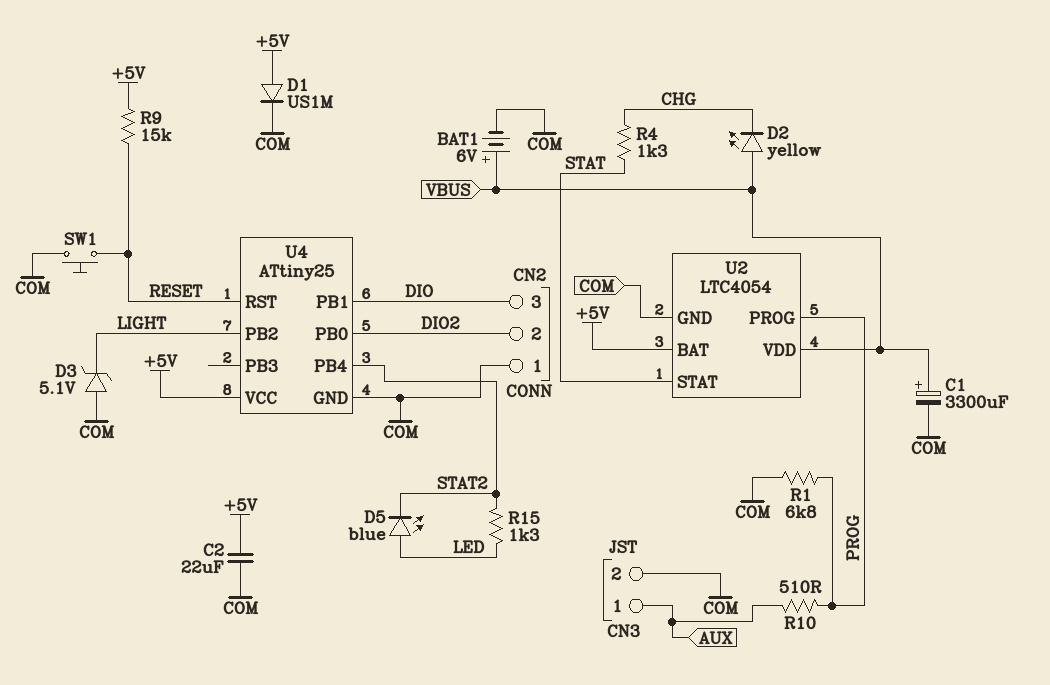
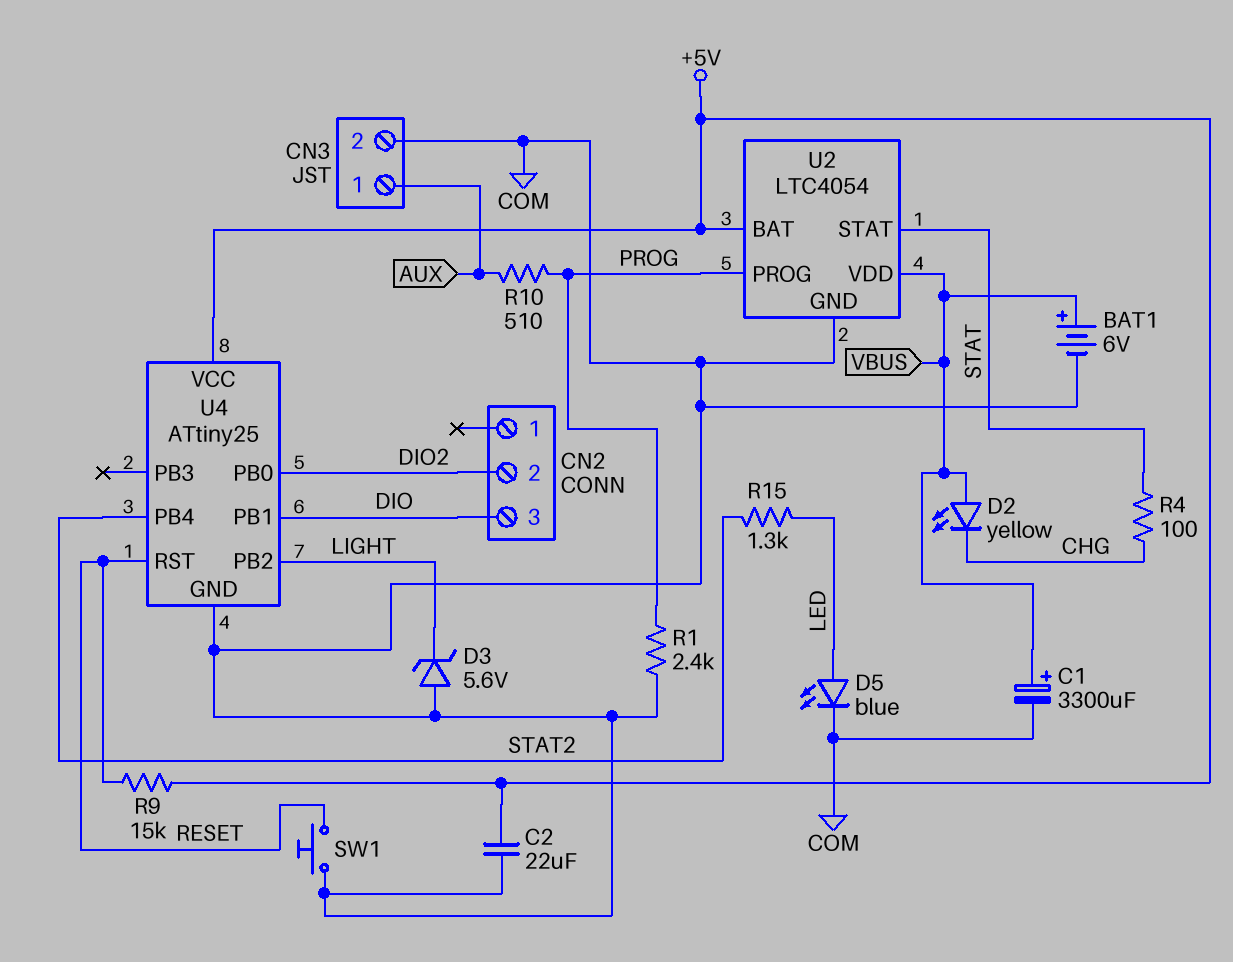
CN2 pin 1: COM -> none
D1: diode US1M (A +5V, K COM) -> none
D3: zener 5.1V (A COM, K LIGHT) -> zener 5.6V (A COM, K LIGHT)
D5: LED blue (A LED, K STAT2) -> LED blue (A LED, K COM)
R1: 6.8k (COM, PROG) -> 2.4k (COM, PROG)
R4: 1.3k (CHG, STAT) -> 100 (CHG, STAT)

